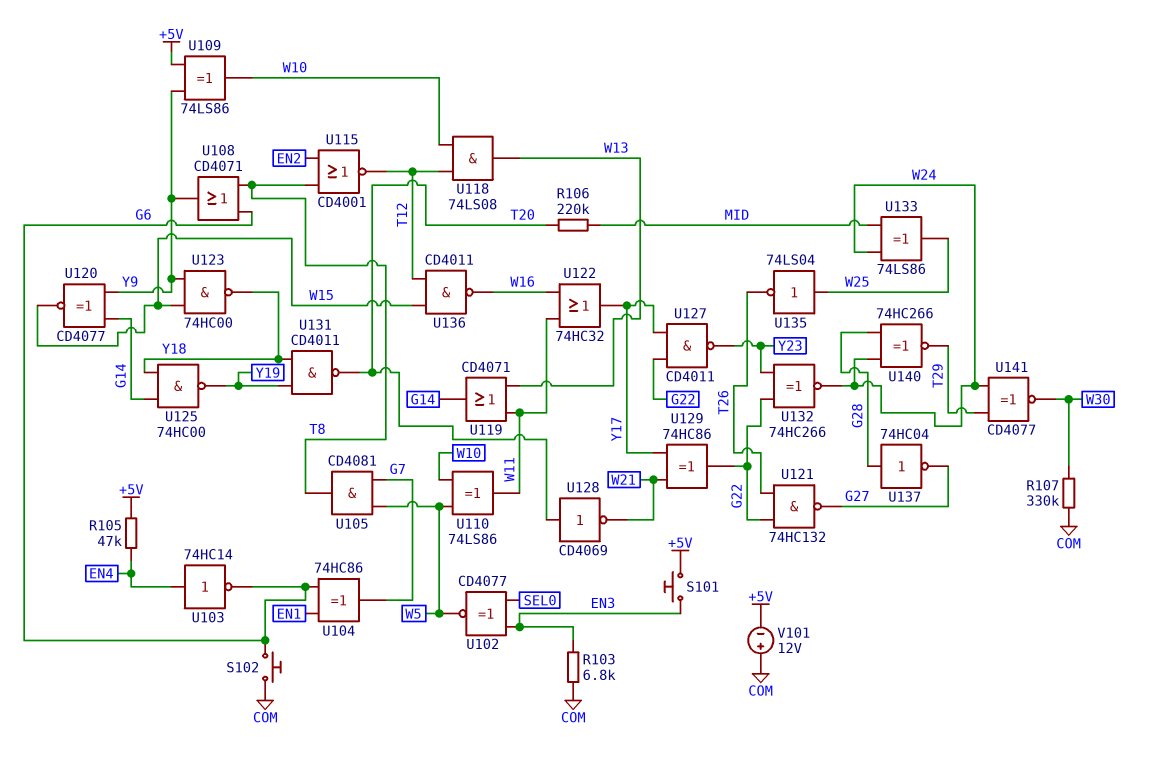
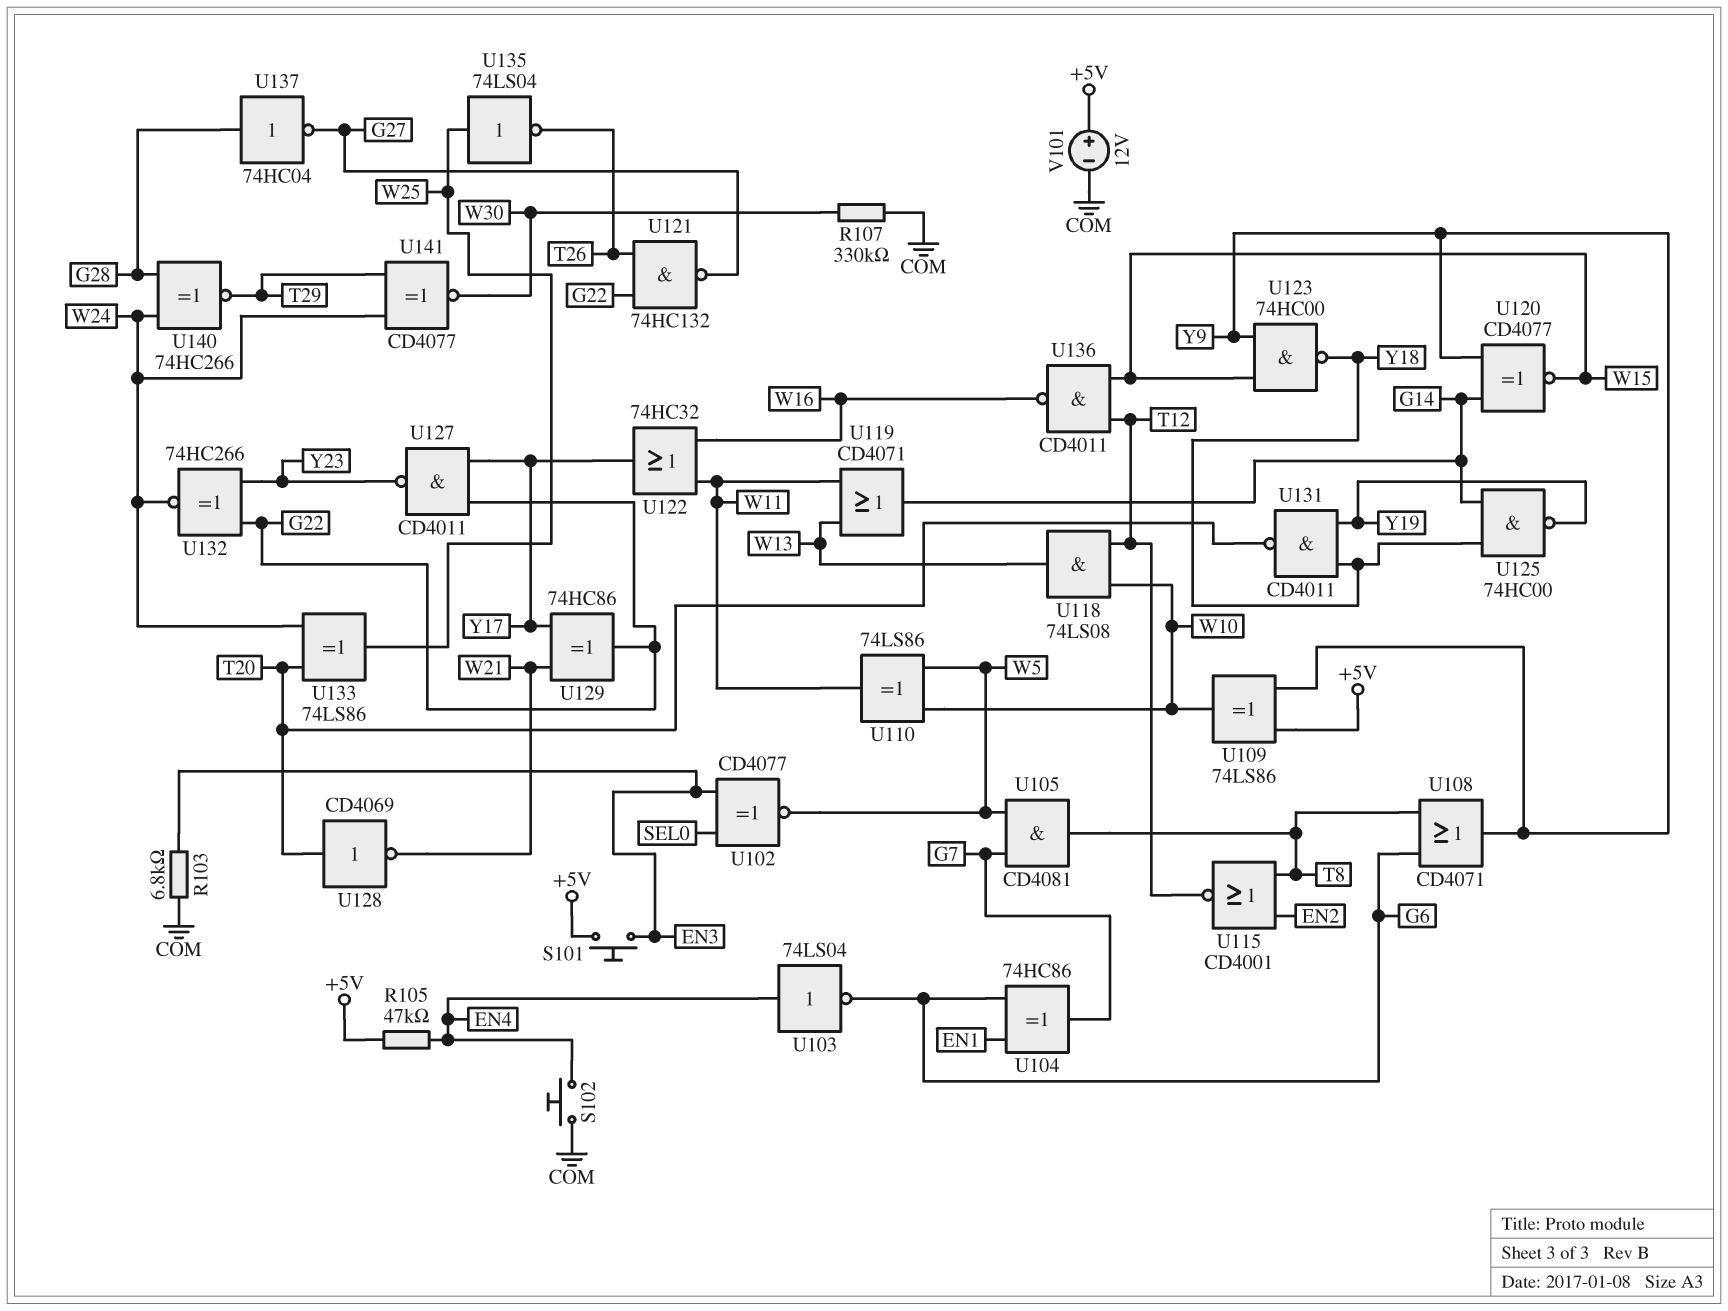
R106: 220k (MID, T20) -> none
S102: button (COM, G6) -> button (COM, EN4)
U103: NOT 74HC14 (in EN4, out G6) -> NOT 74LS04 (in EN4, out G6)
U133: XOR 74LS86 (in MID, in W24, out W25) -> XOR 74LS86 (in T20, in W24, out W25)
V101: 12V (plus COM, minus +5V) -> 12V (plus +5V, minus COM)

